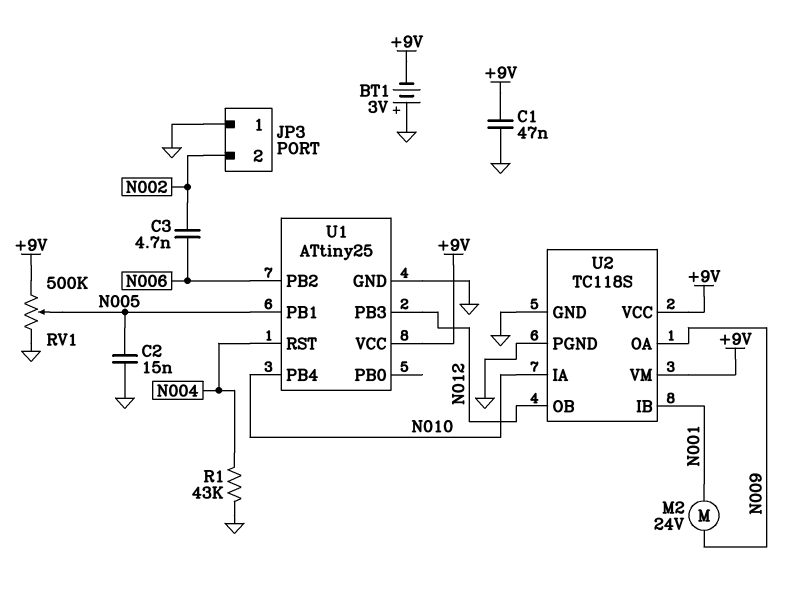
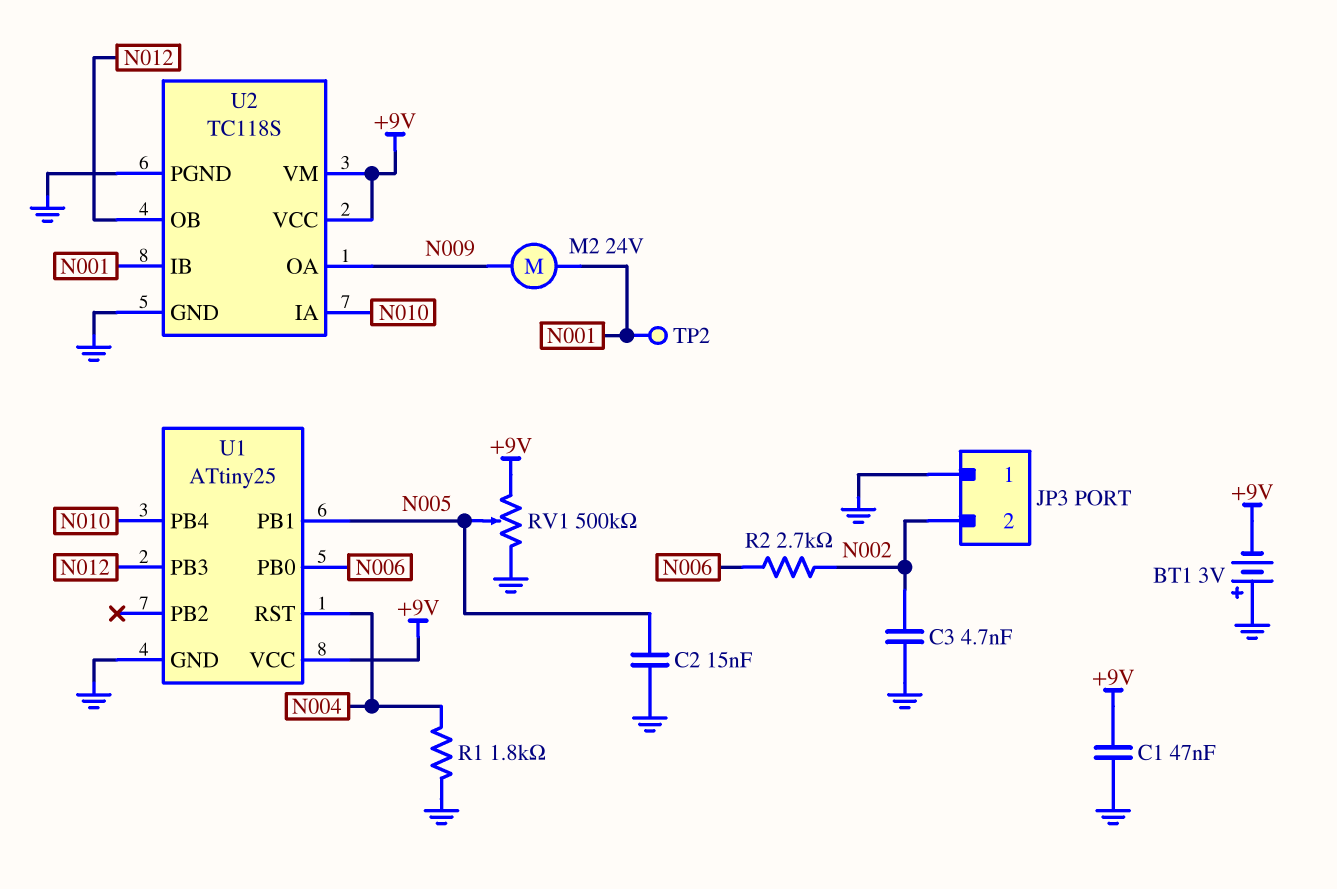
C3: 4.7nF (N002, N006) -> 4.7nF (GND, N002)
R1: 43k (GND, N004) -> 1.8k (GND, N004)
R2: none -> 2.7k (N002, N006)
TP2: none -> test point (N001)
U1 pin PB0: none -> N006
U1 pin PB2: N006 -> none

